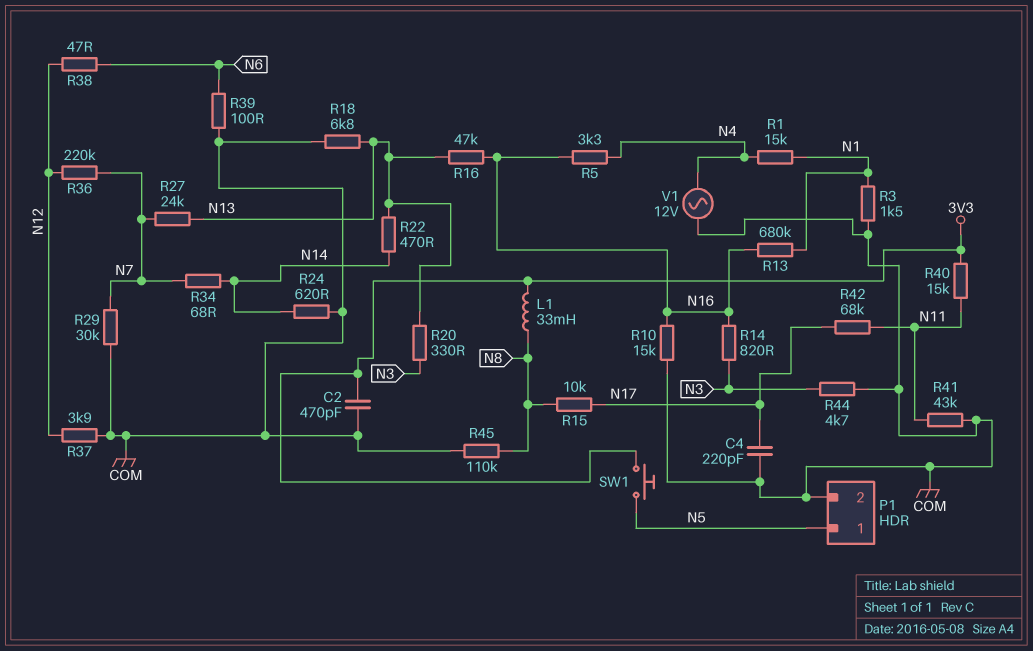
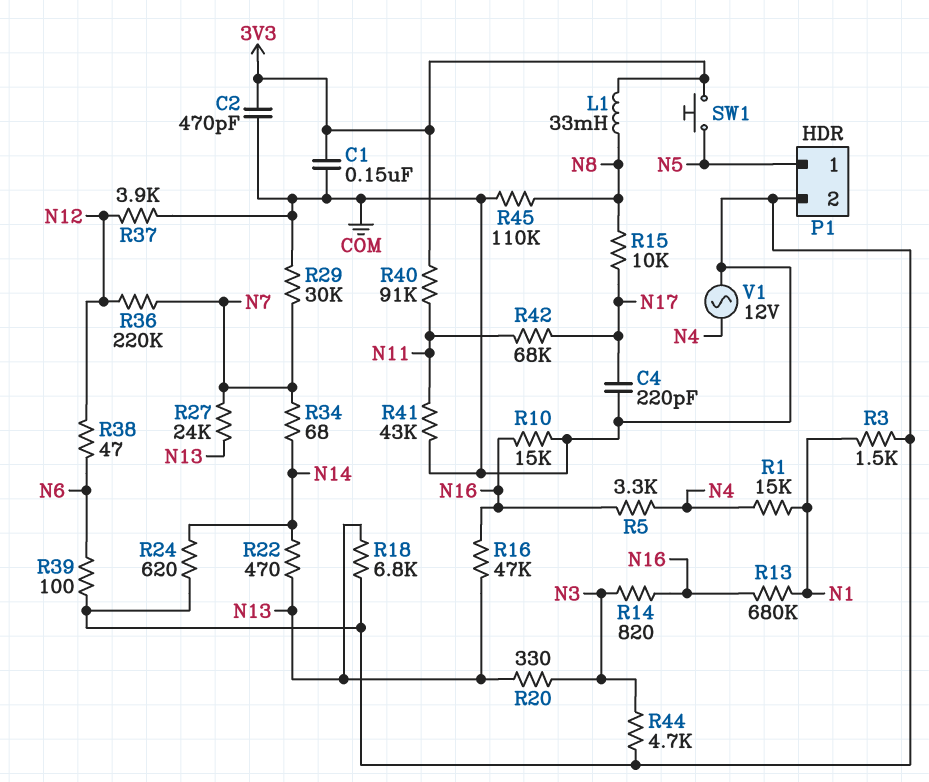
C1: none -> 150nF (3V3, COM)
R40: 15k (3V3, N11) -> 91k (3V3, N11)

